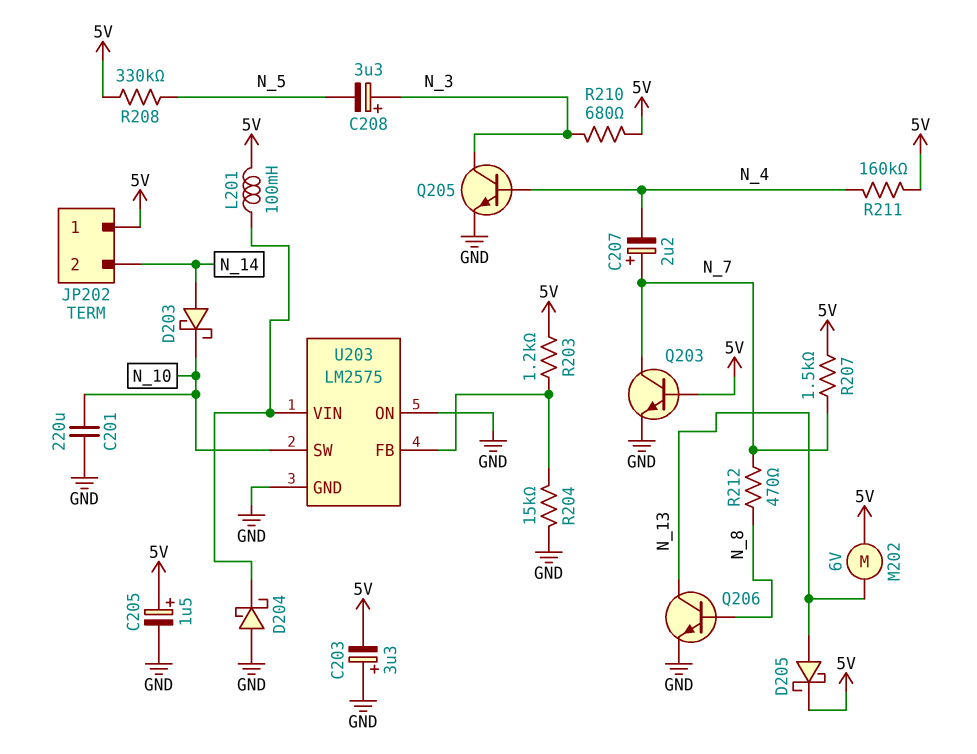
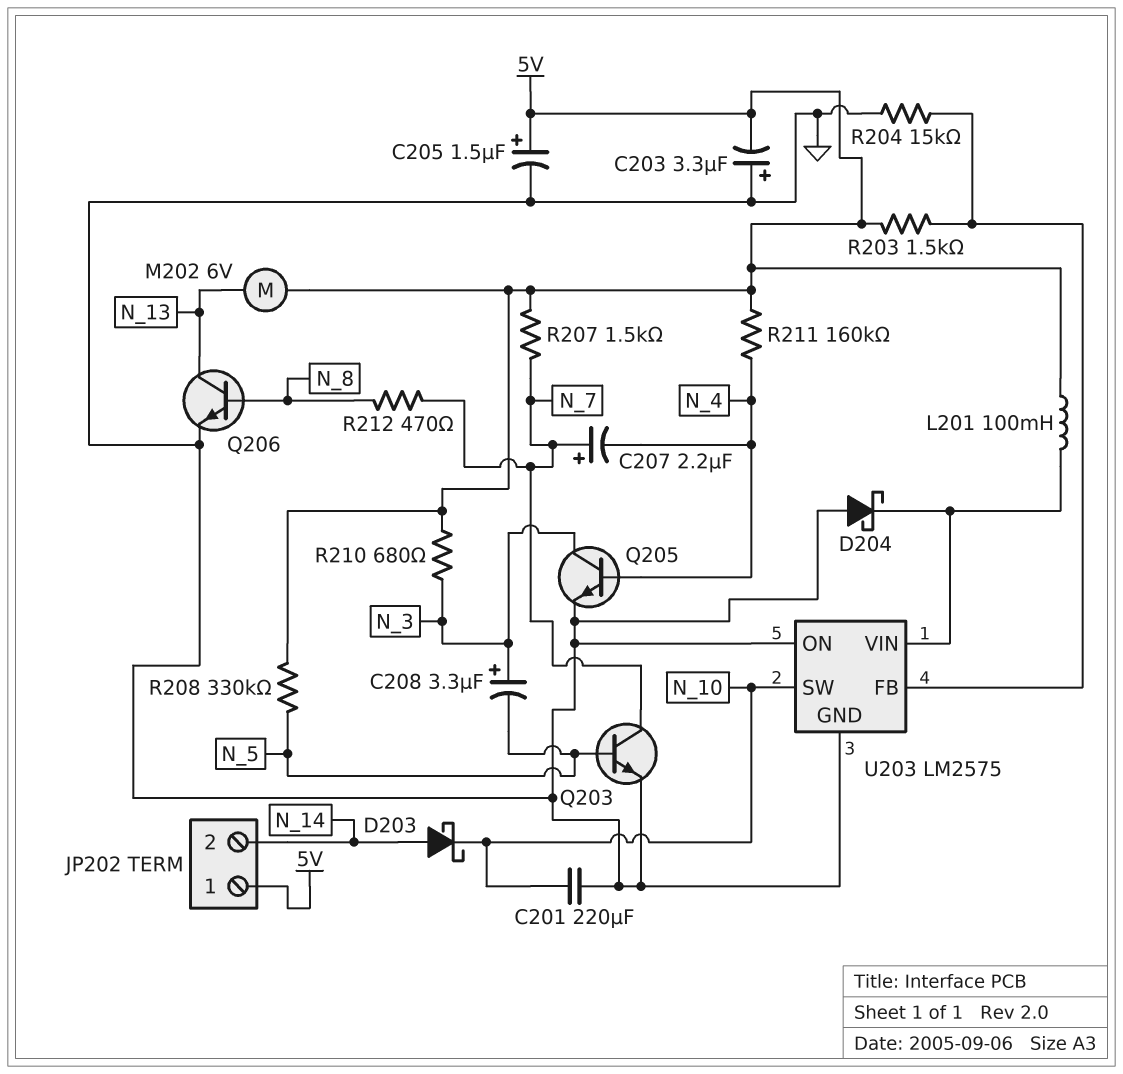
D205: schottky (A N_13, K 5V) -> none
Q203: NPN (B 5V, C N_7, E GND) -> NPN (B N_5, C N_7, E GND)
R203: 1.2k (5V, U203/FB) -> 1.5k (5V, U203/FB)

